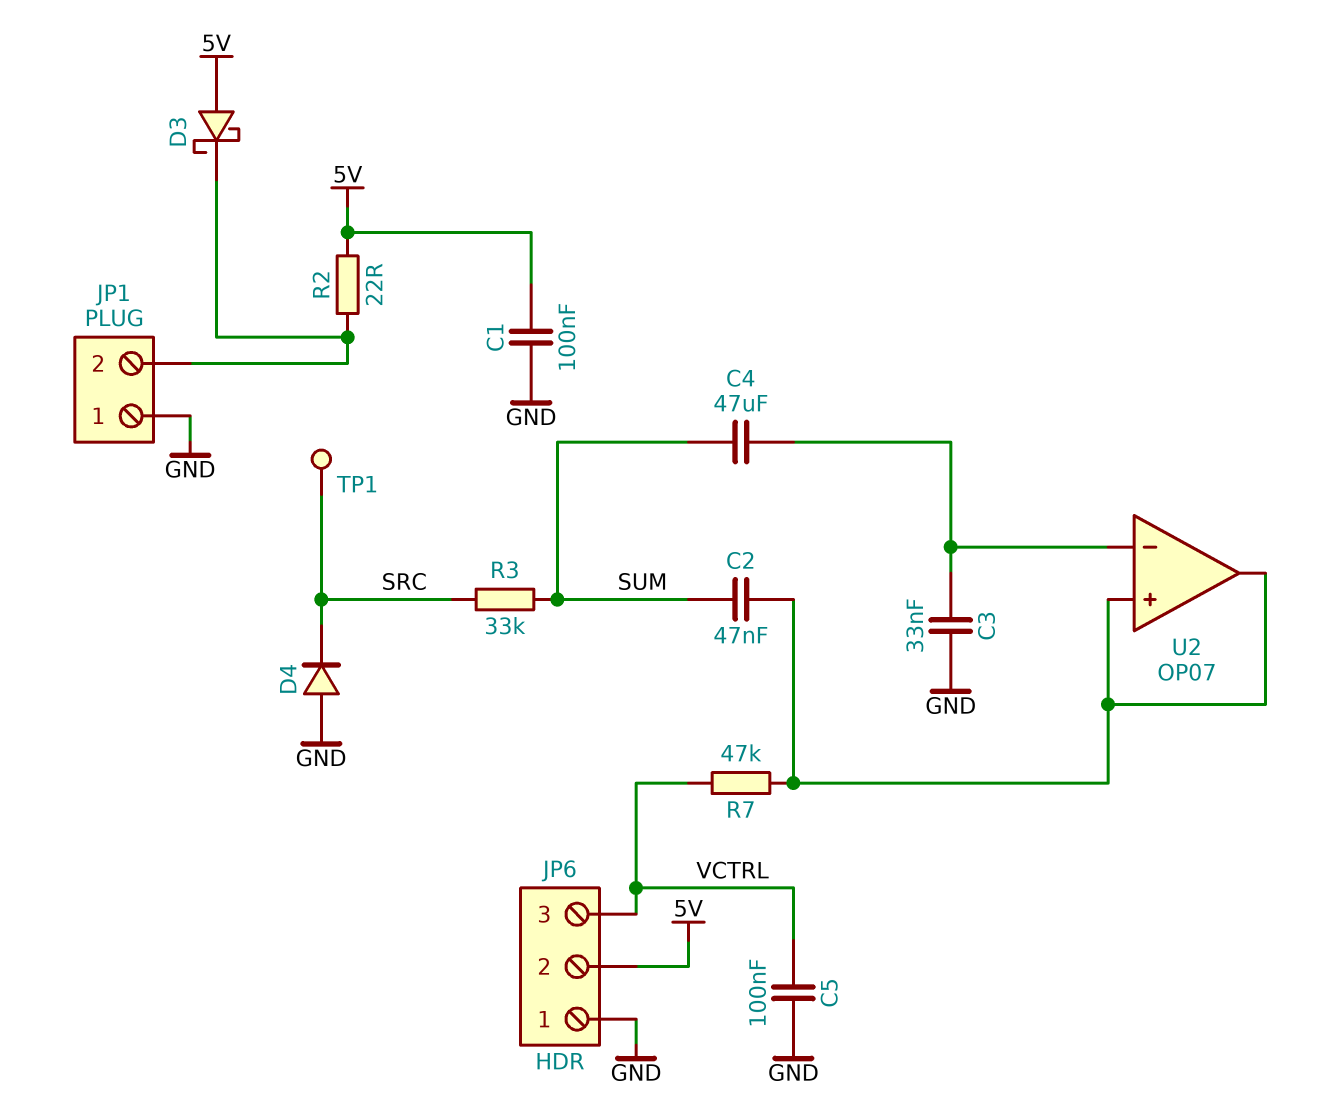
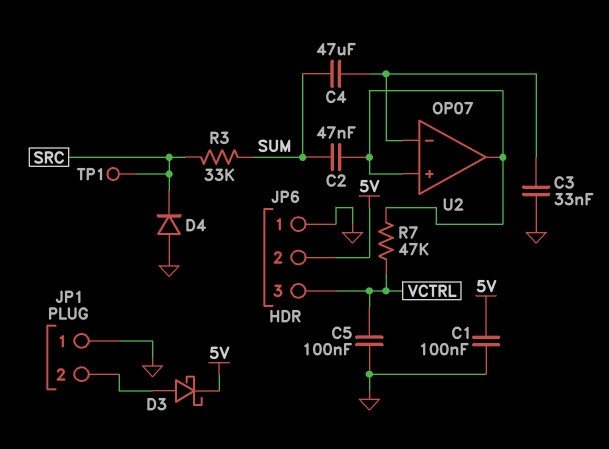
D3: schottky (A 5V, K JP1/2) -> schottky (A JP1/2, K 5V)
R2: 22 (5V, JP1/2) -> none

